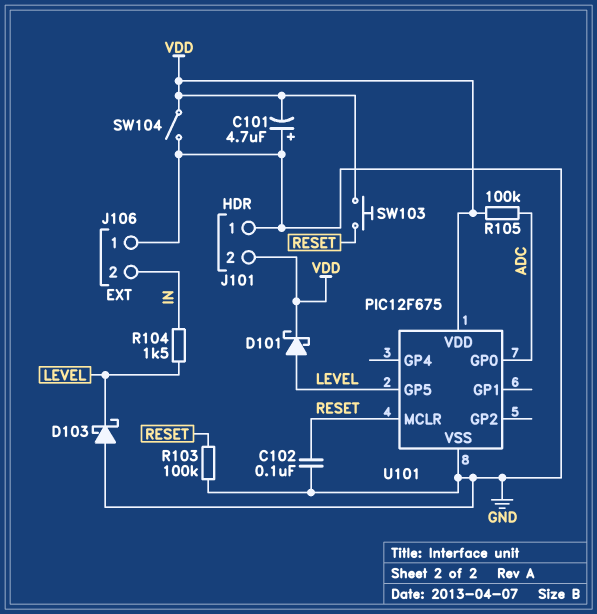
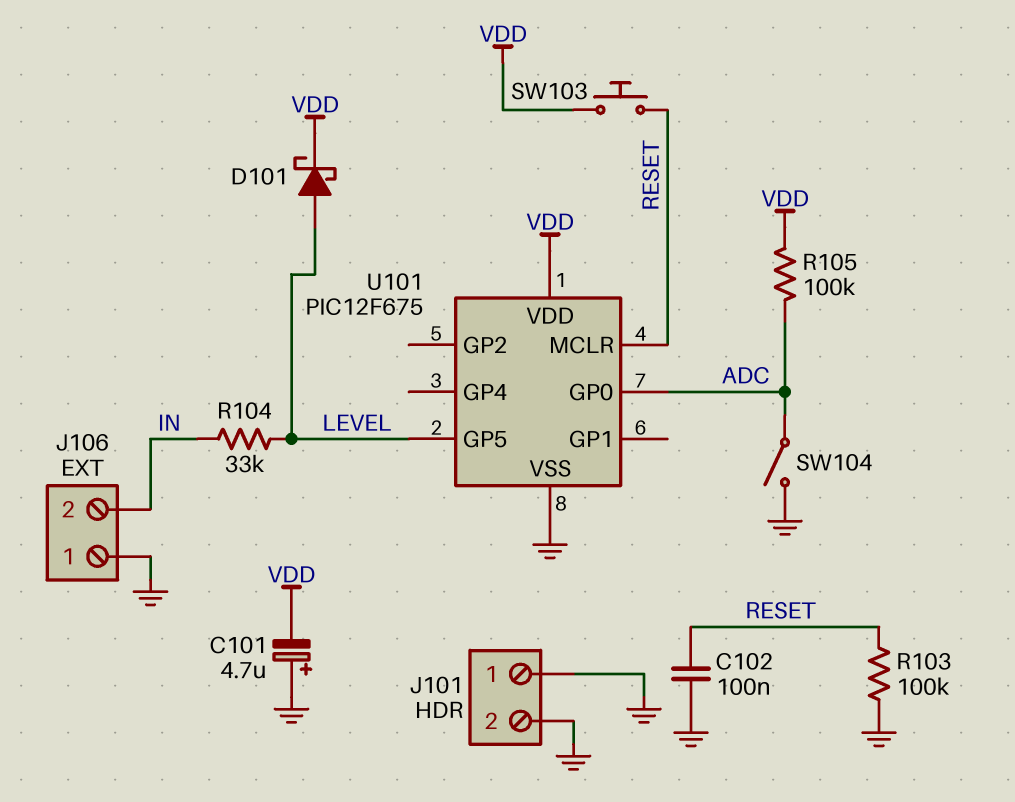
D103: schottky (A GND, K LEVEL) -> none
J101 pin 2: VDD -> GND
R104: 1.5k (IN, LEVEL) -> 33k (IN, LEVEL)
SW104: switch (GND, VDD) -> switch (ADC, GND)

